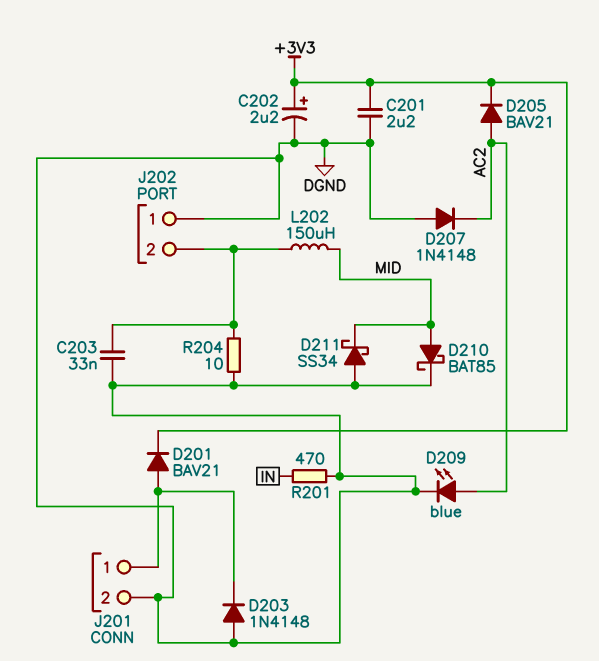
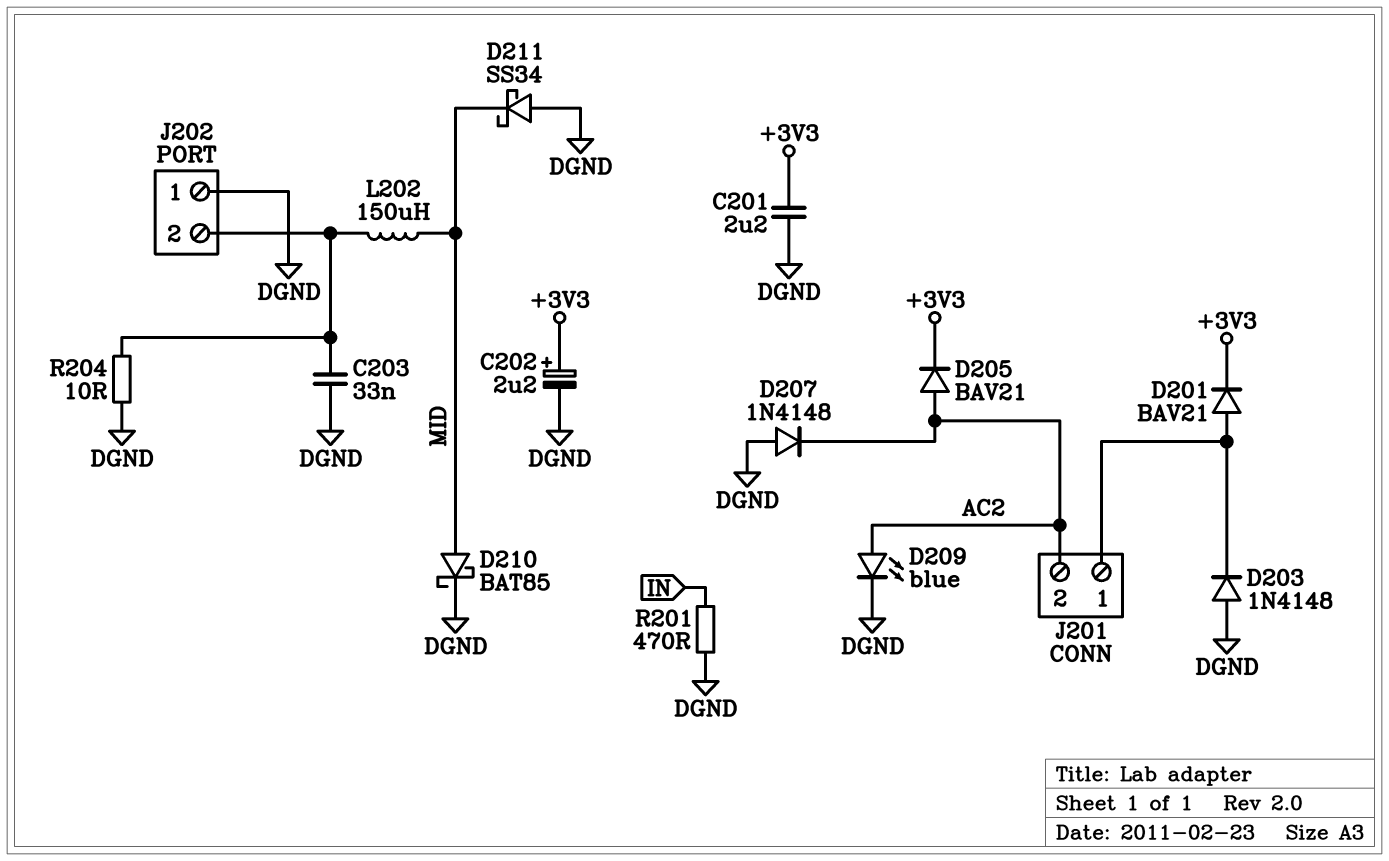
J201 pin 2: DGND -> AC2

